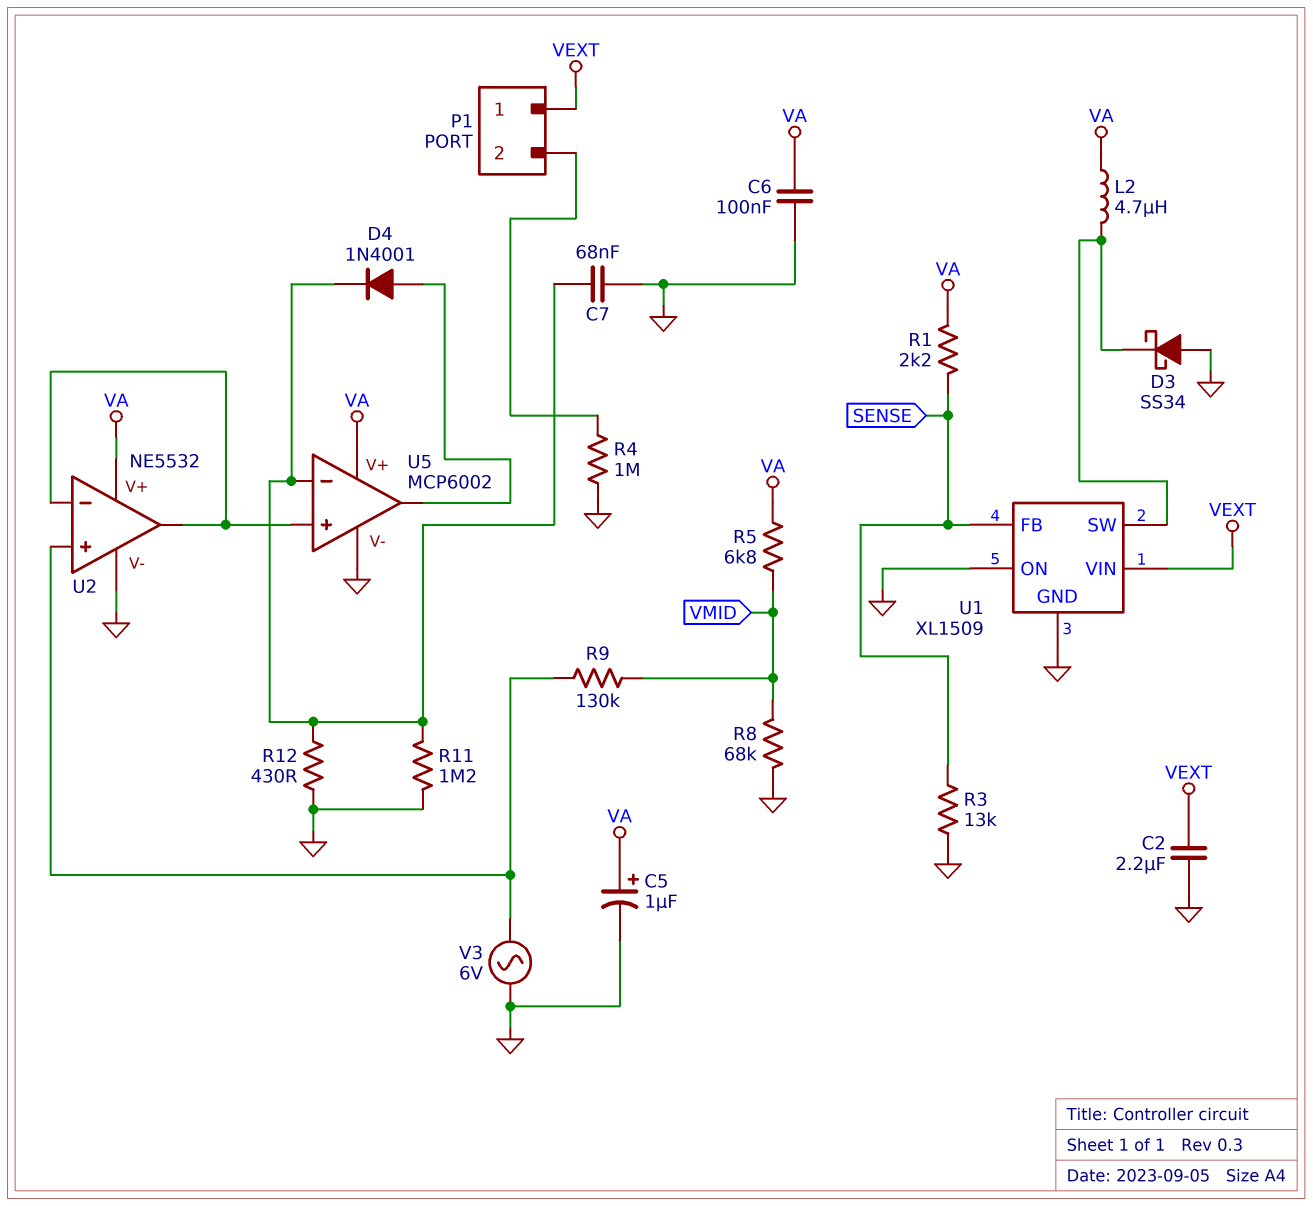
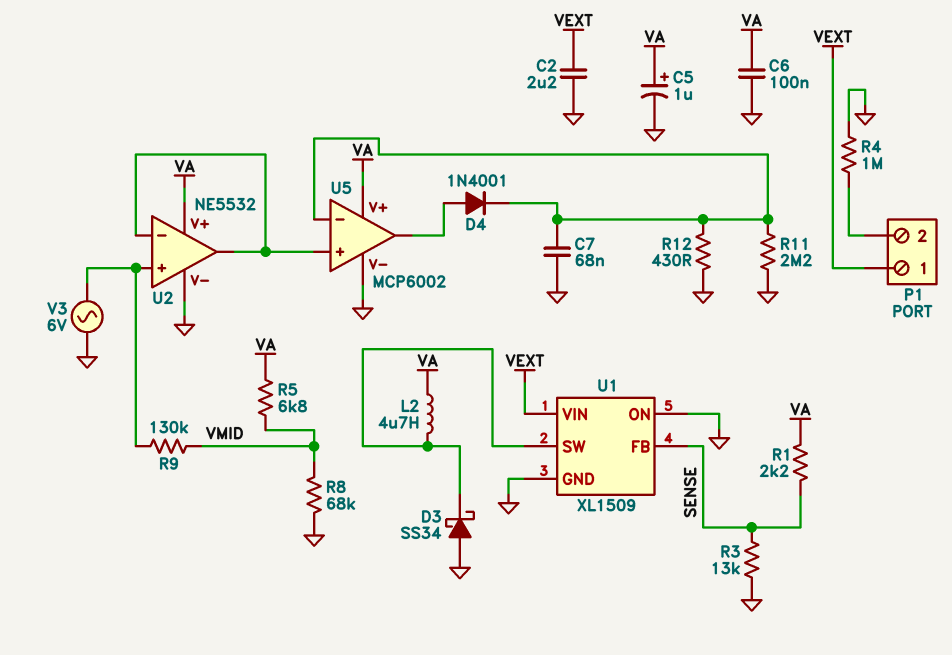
R11: 1.2M (GND, U5/in-) -> 2.2M (GND, U5/in-)

